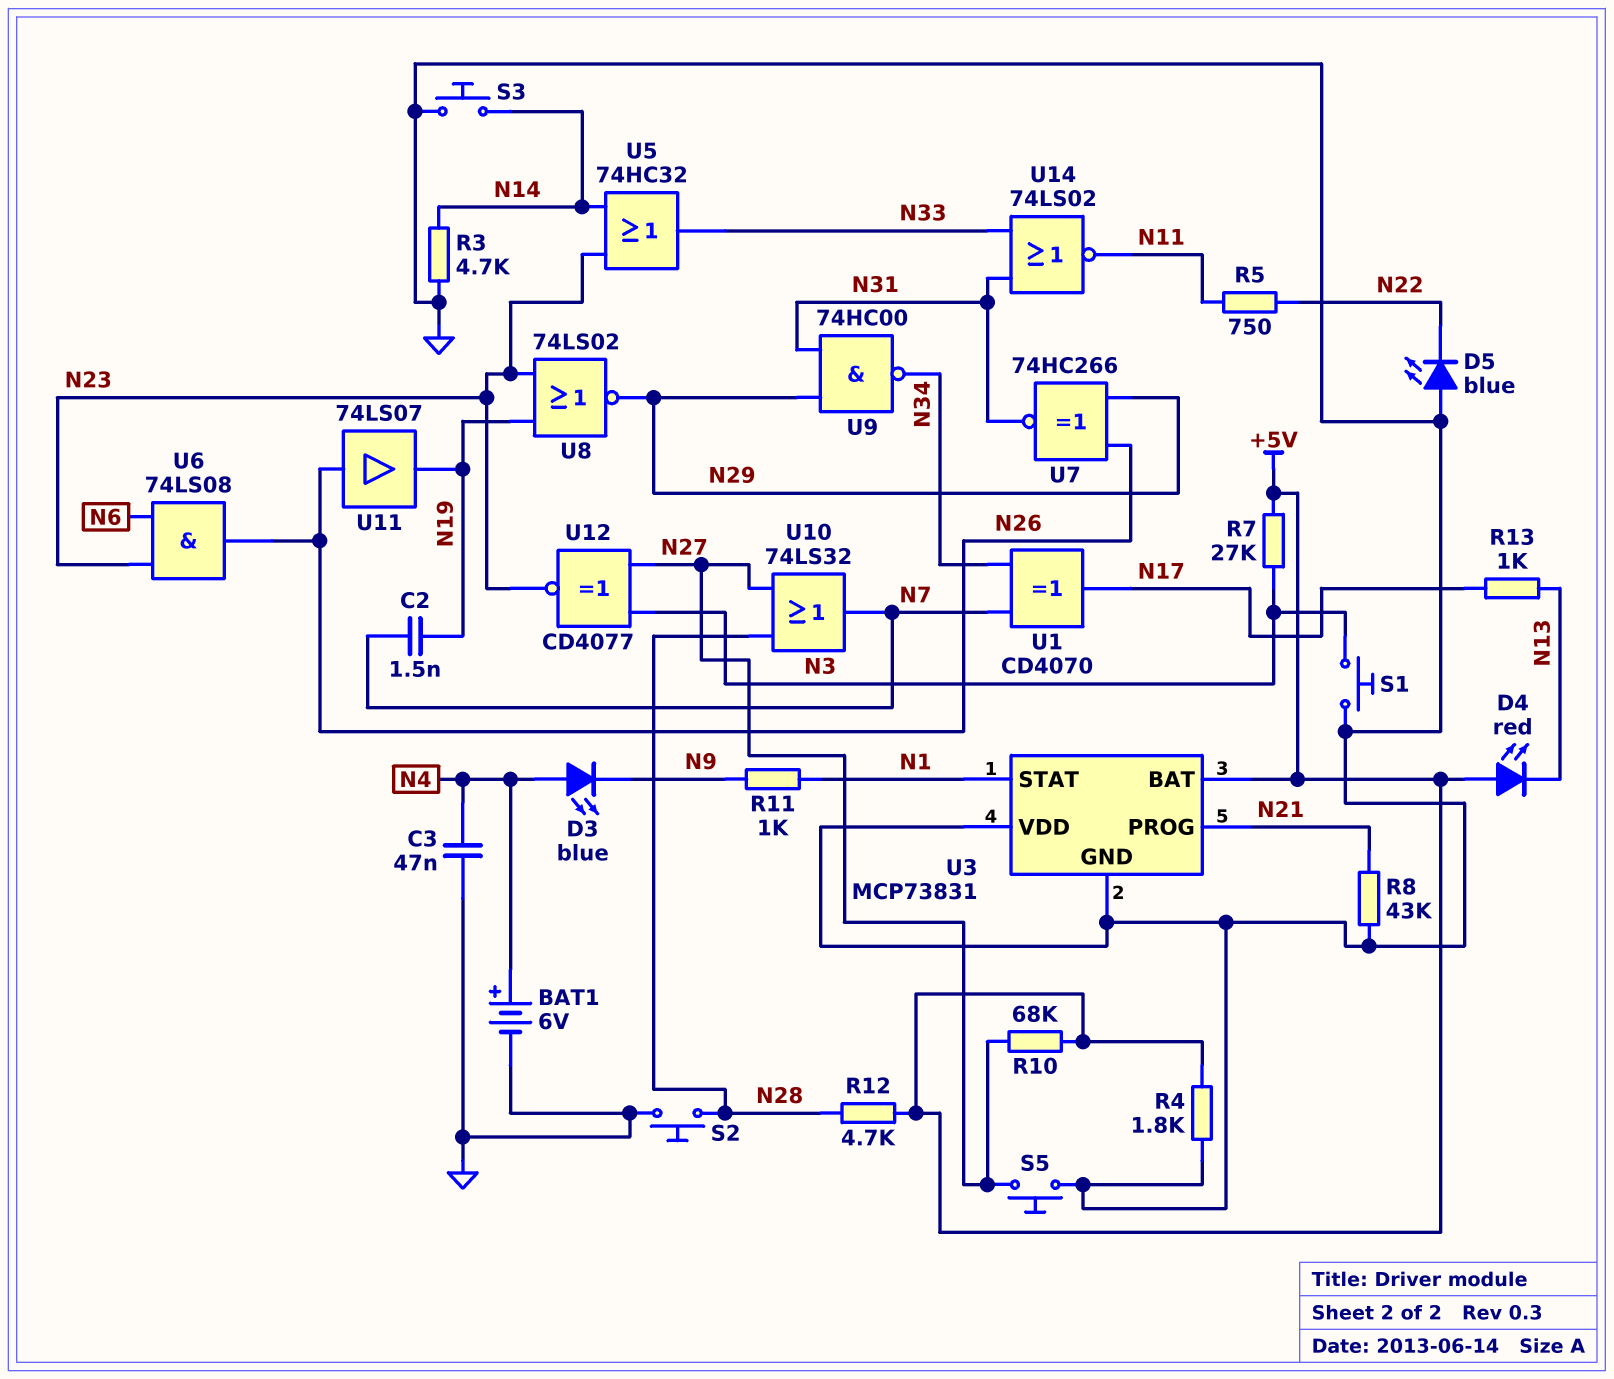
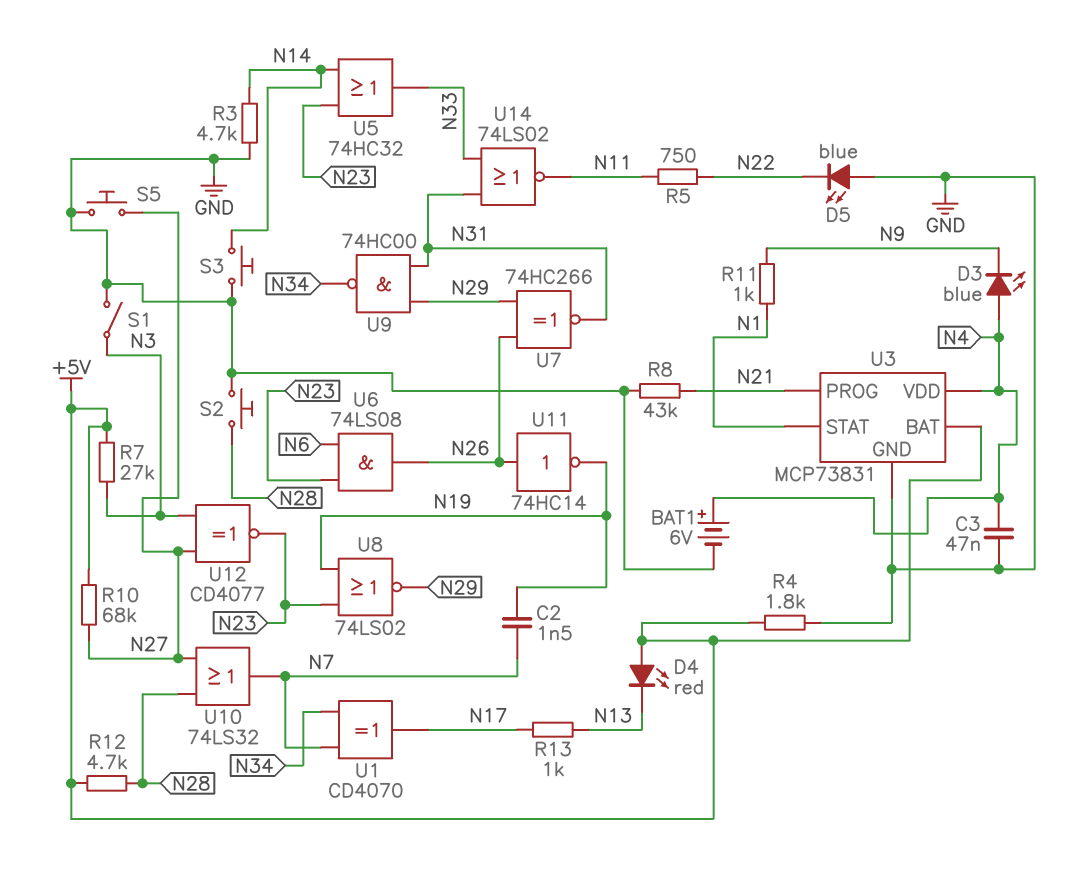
S1: button (GND, N3) -> switch (GND, N3)
U3 pin VDD: GND -> N4
U11: buffer 74LS07 (in N26, out N19) -> NOT 74HC14 (in N26, out N19)

